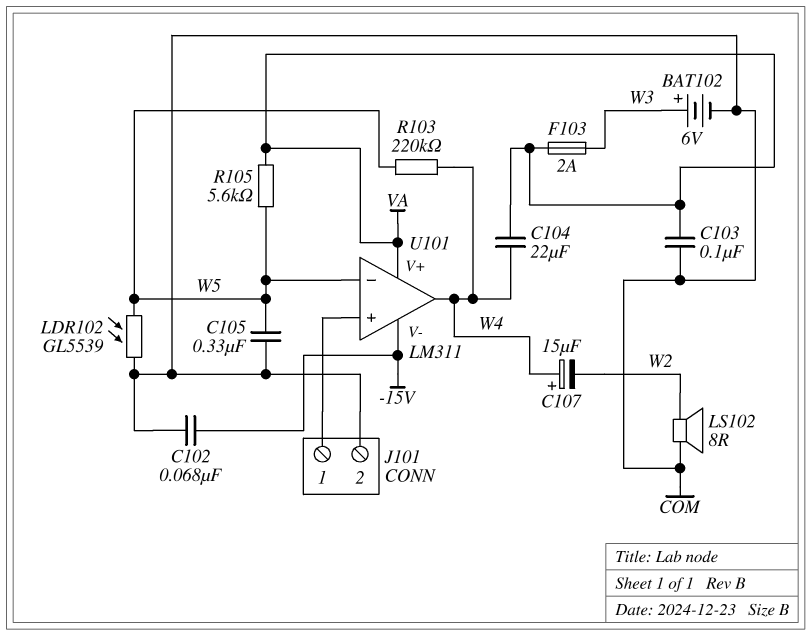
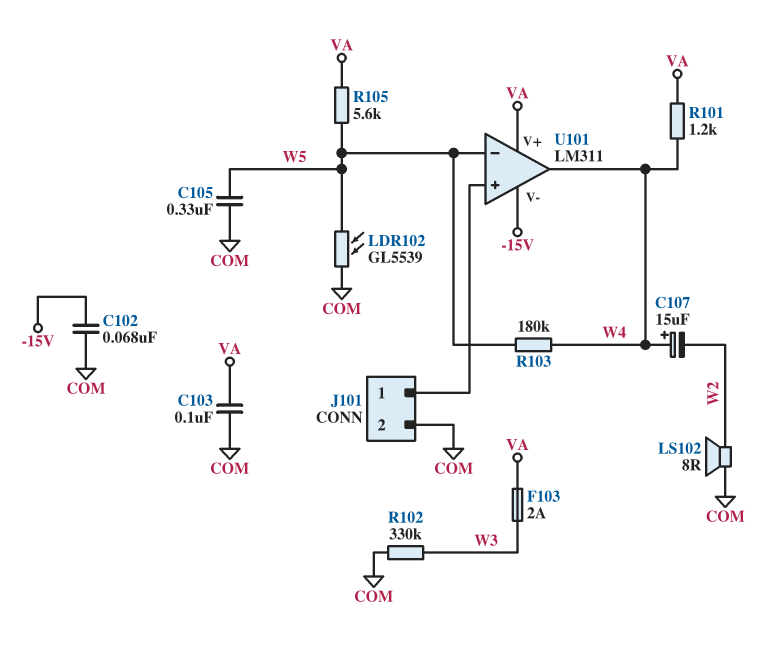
BAT102: 6V (plus W3, minus COM) -> none
C104: 22uF (VA, W4) -> none
R101: none -> 1.2k (VA, W4)
R102: none -> 330k (COM, W3)
R103: 220k (W4, W5) -> 180k (W4, W5)

